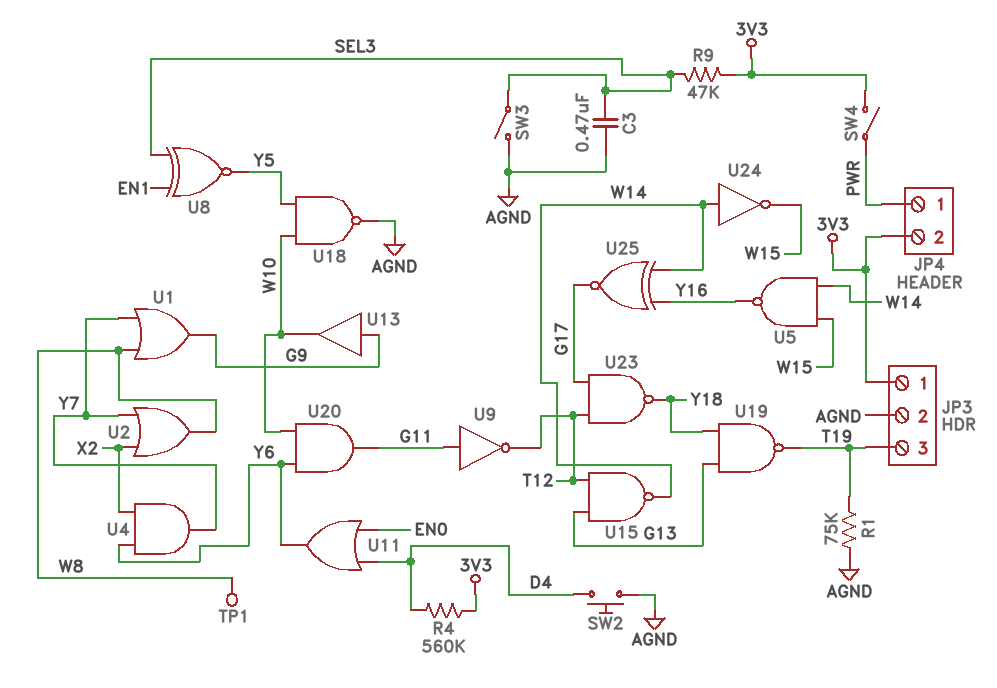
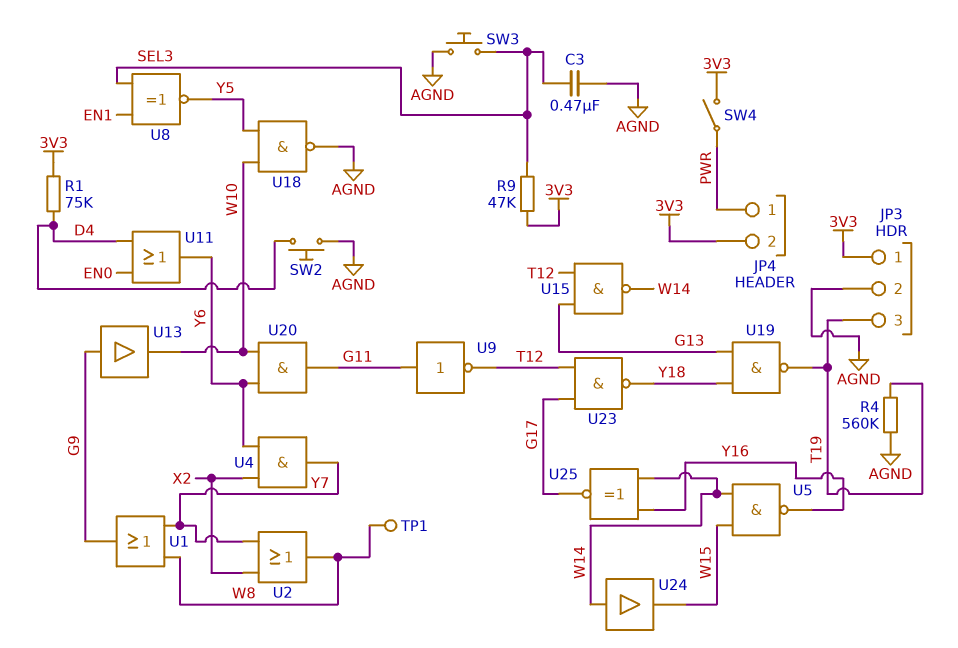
R1: 75k (AGND, T19) -> 75k (3V3, D4)
R4: 560k (3V3, D4) -> 560k (AGND, T19)
SW3: switch (AGND, SEL3) -> button (AGND, SEL3)
U24: NOT (in W14, out W15) -> buffer (in W14, out W15)

